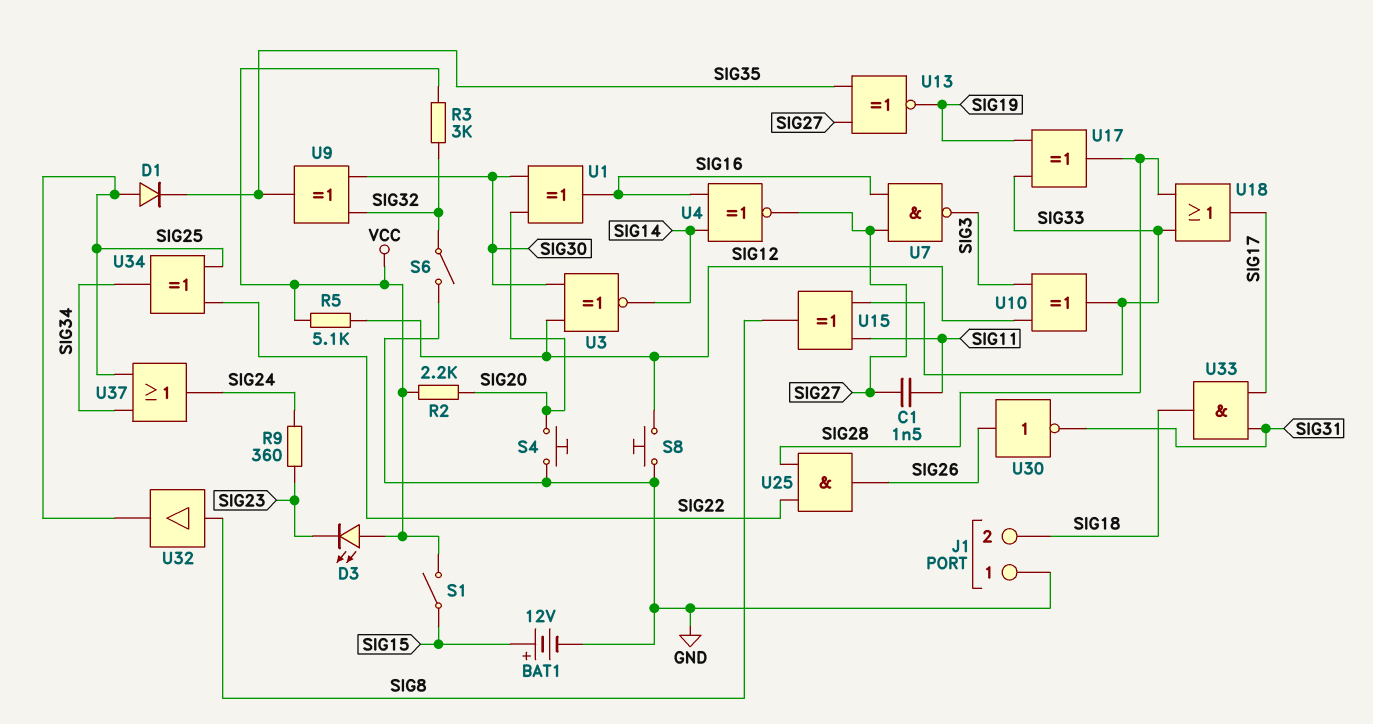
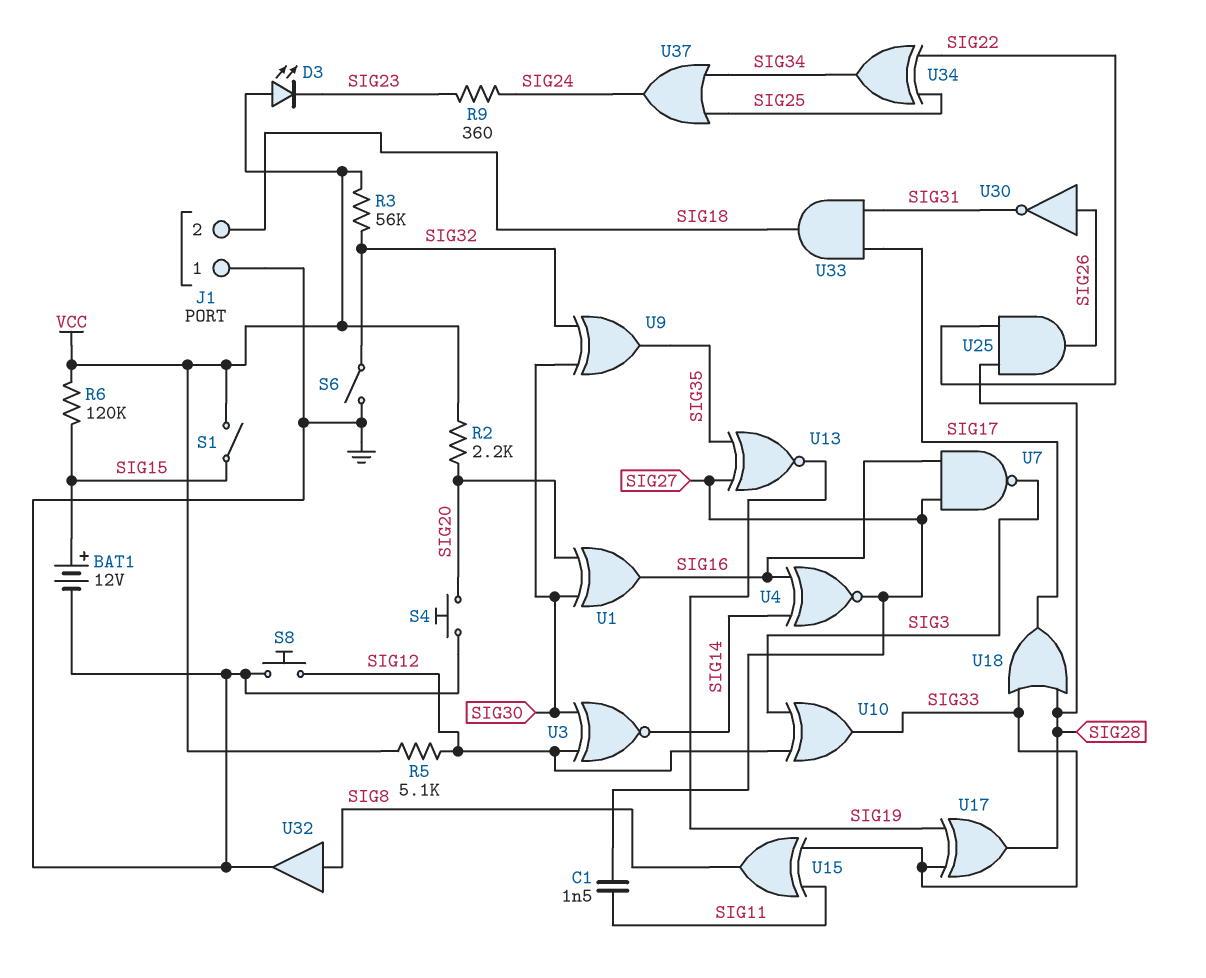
D1: diode (A SIG25, K SIG35) -> none
R3: 3k (SIG32, VCC) -> 56k (SIG32, VCC)
R6: none -> 120k (SIG15, VCC)
U32: buffer (in SIG8, out SIG25) -> buffer (in SIG8, out GND)

